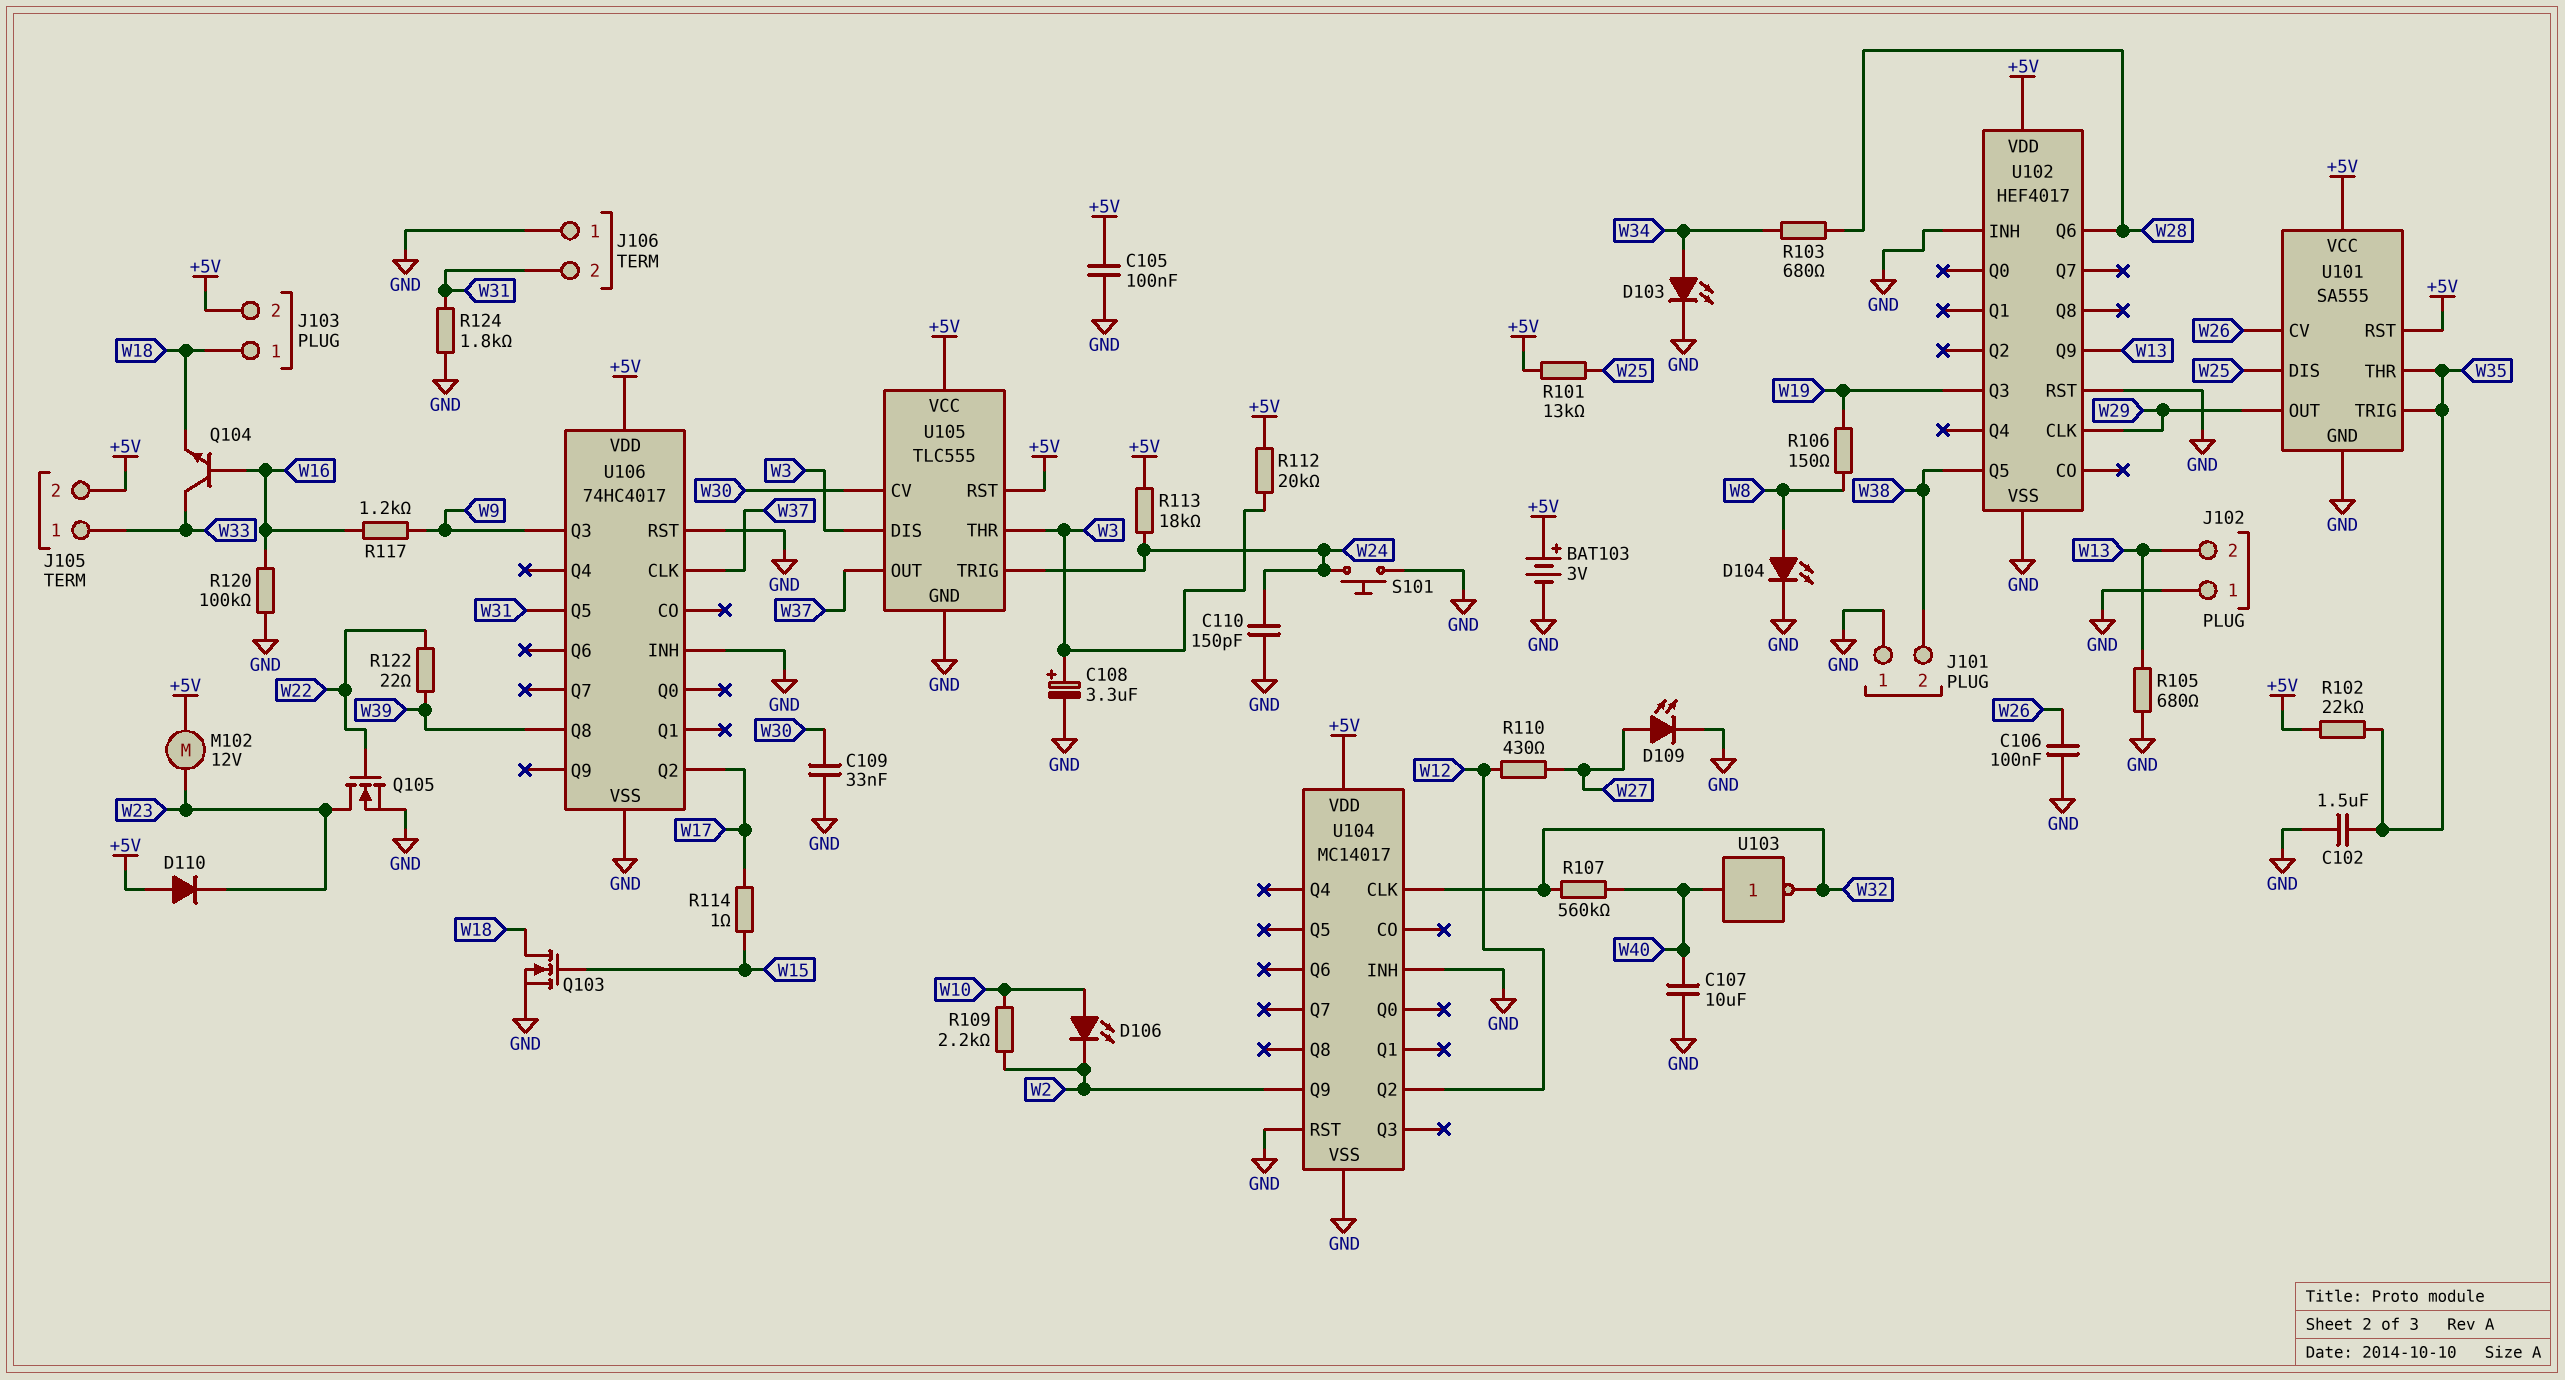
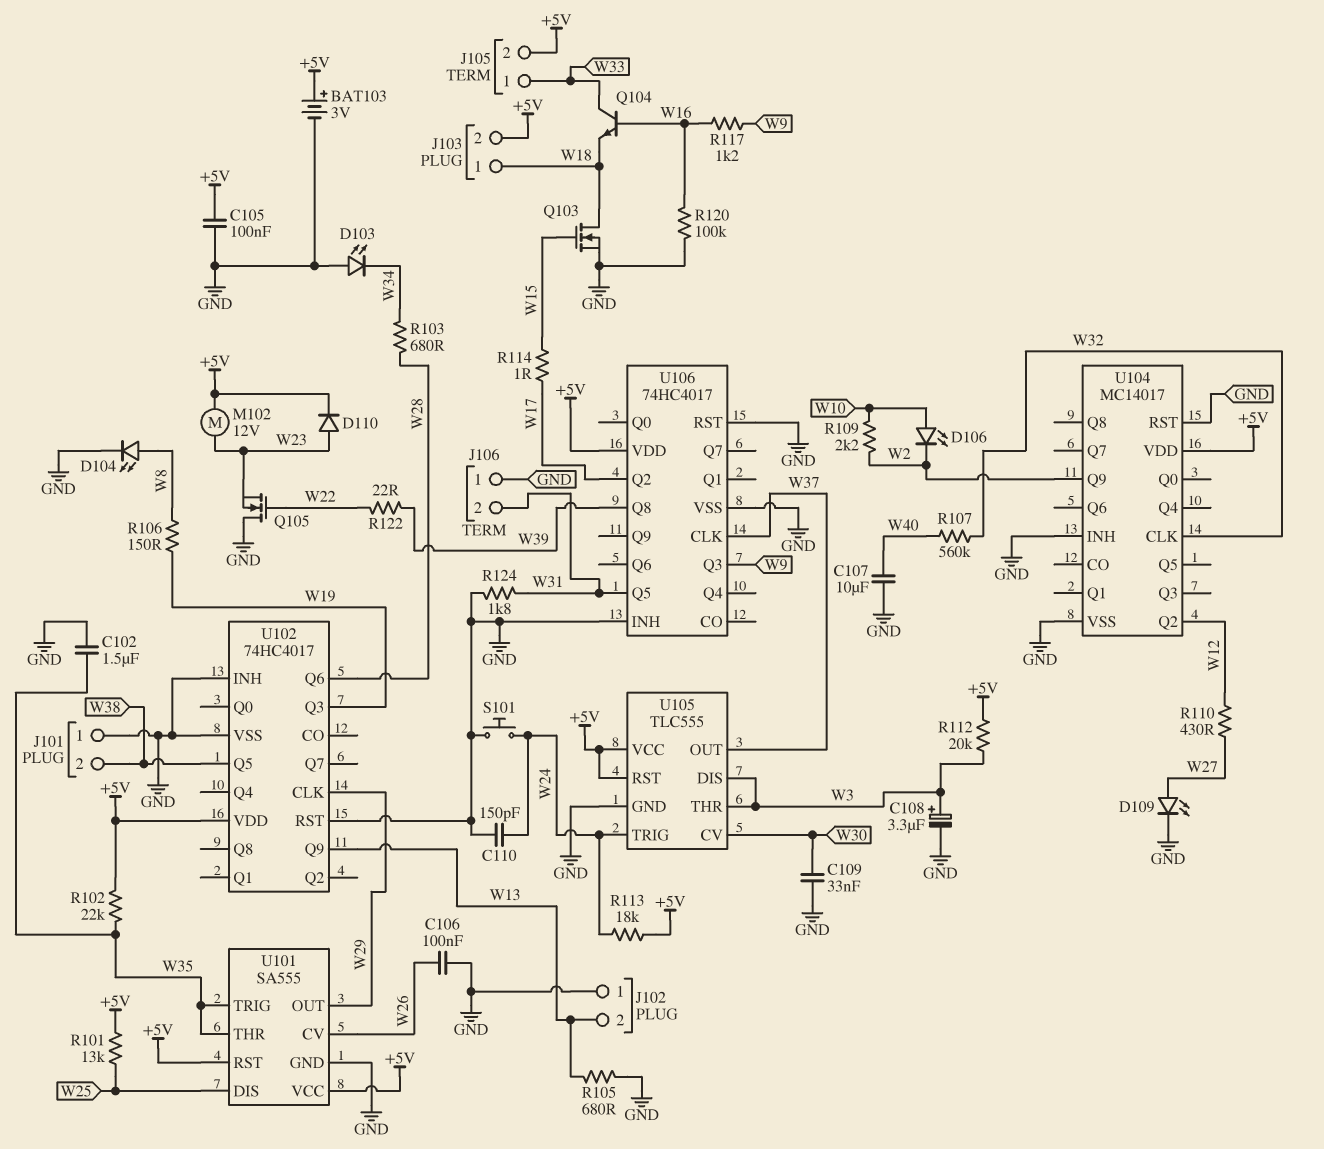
D103: LED (A W34, K GND) -> LED (A GND, K W34)
D110: diode (A +5V, K W23) -> diode (A W23, K +5V)
Q105: NMOS (G W22, D W23, S GND) -> NMOS (G W22, D GND, S W23)
U102: HEF4017 -> 74HC4017
U103: NOT (in W40, out W32) -> none

